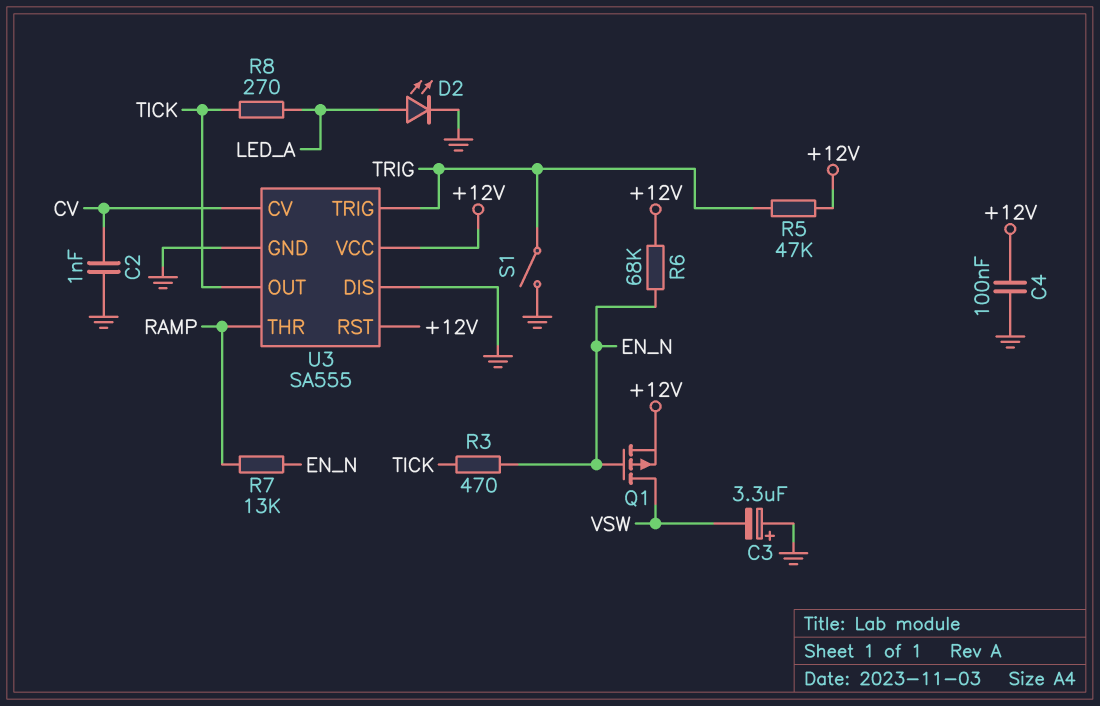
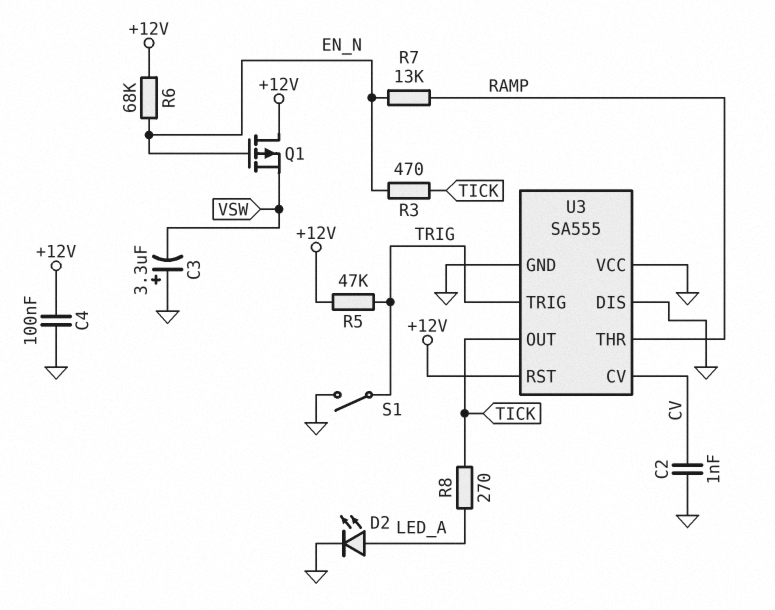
Q1: PMOS (G EN_N, D VSW, S +12V) -> PMOS (G EN_N, D +12V, S VSW)
U3 pin VCC: +12V -> GND

